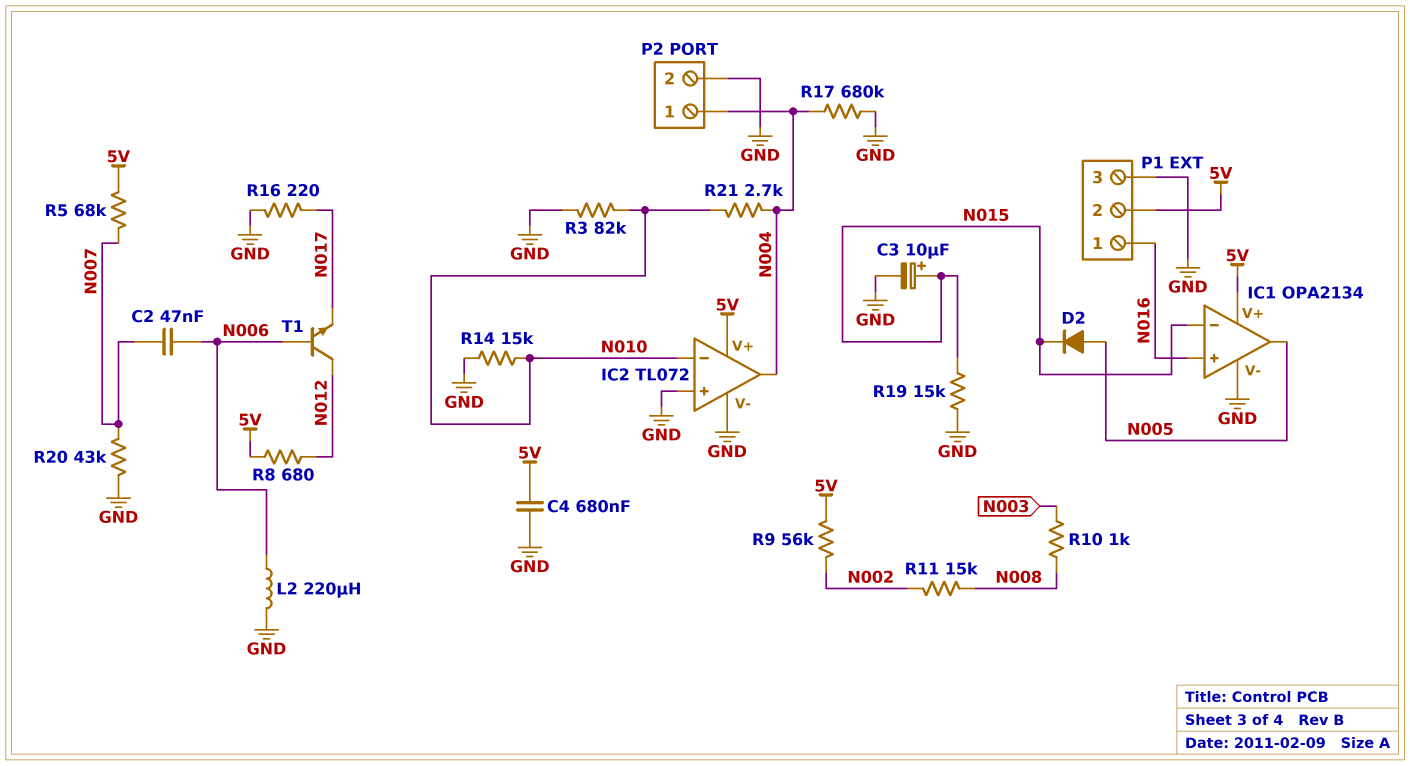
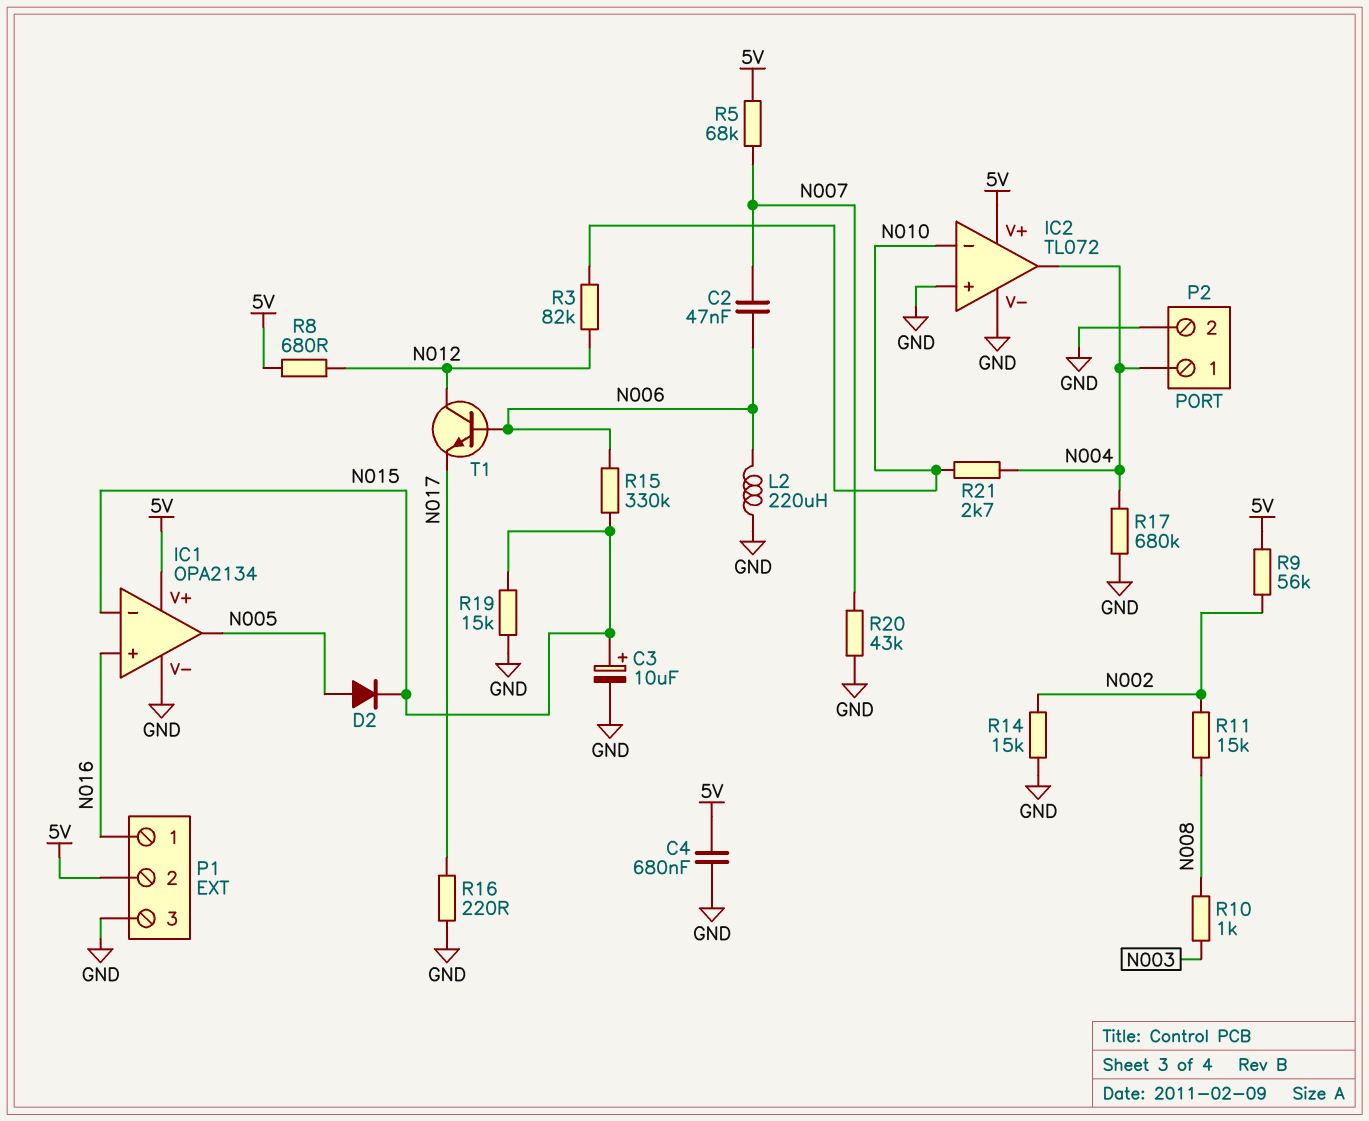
R3: 82k (GND, N010) -> 82k (N010, N012)
R14: 15k (GND, N010) -> 15k (GND, N002)
R15: none -> 330k (N006, N015)

